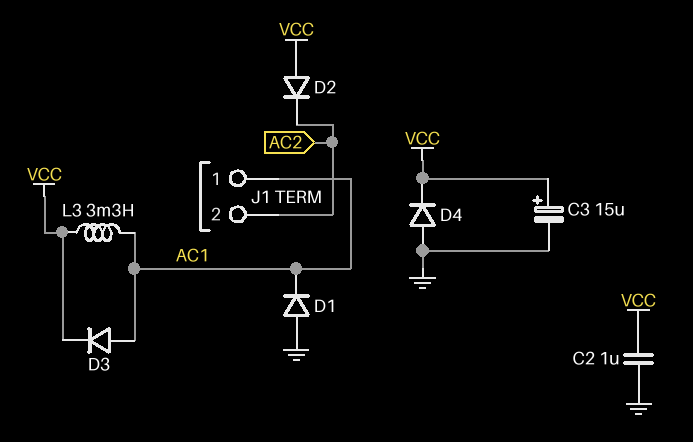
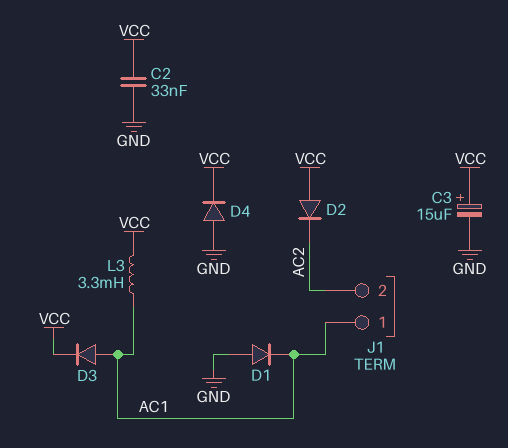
C2: 1uF (GND, VCC) -> 33nF (GND, VCC)

